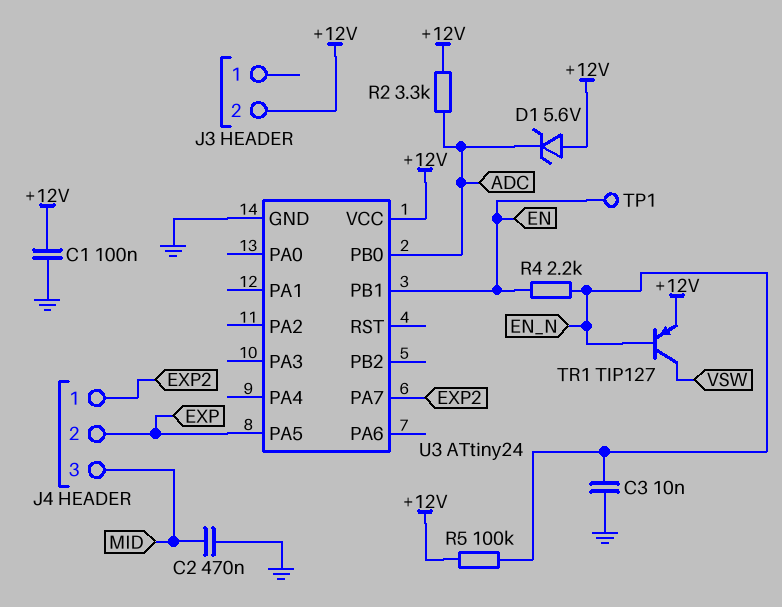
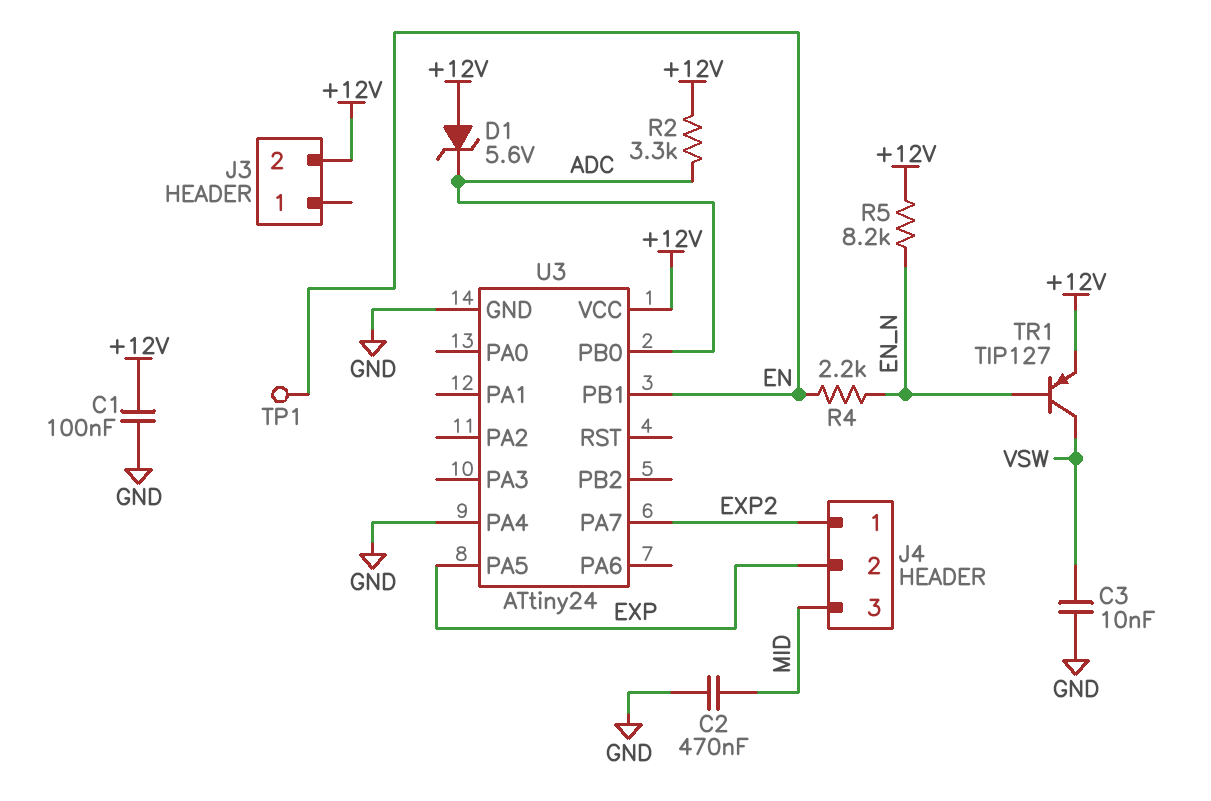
C3: 10nF (EN_N, GND) -> 10nF (GND, VSW)
R5: 100k (+12V, EN_N) -> 8.2k (+12V, EN_N)
U3 pin PA4: none -> GND

